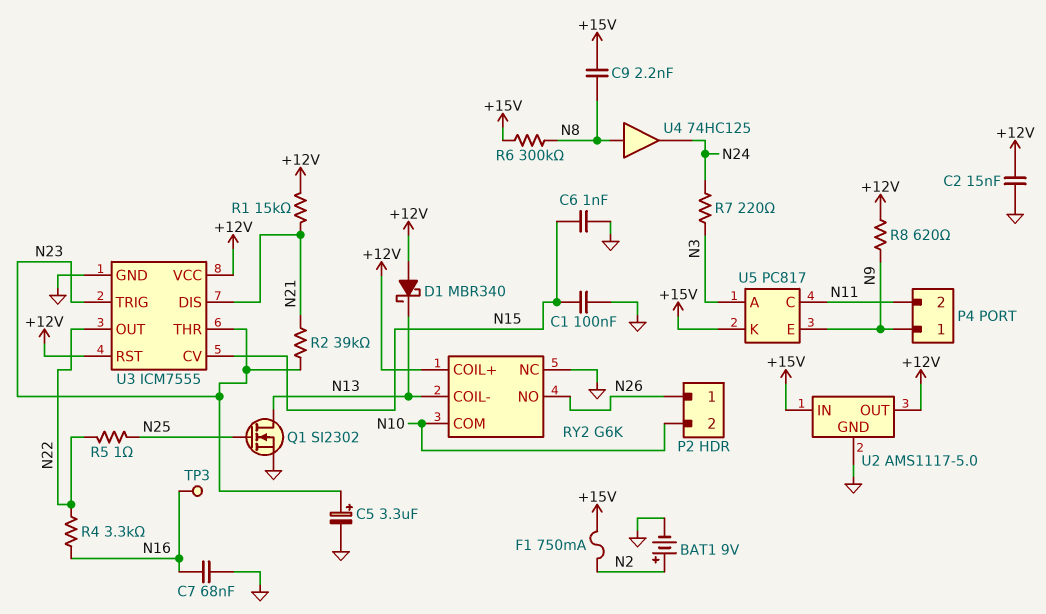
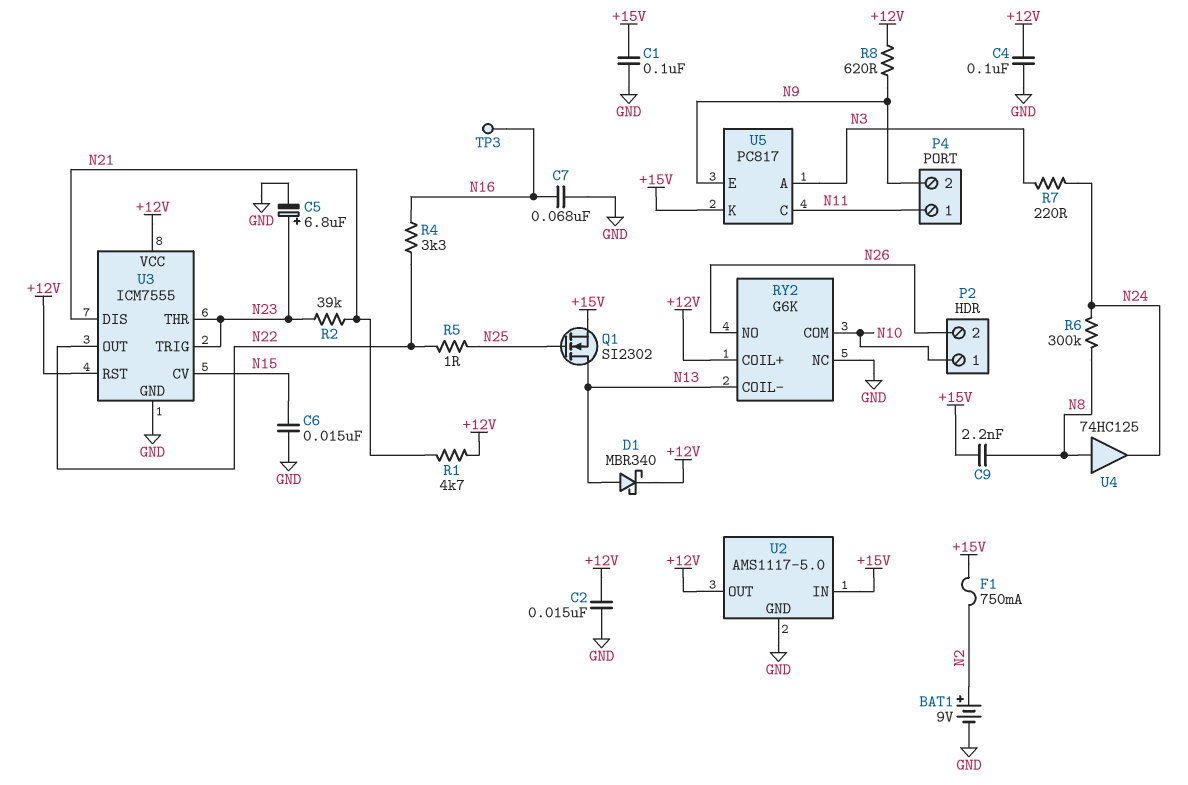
C1: 100nF (GND, N15) -> 100nF (+15V, GND)
C4: none -> 100nF (+12V, GND)
C5: 3.3uF (plus N23, minus GND) -> 6.8uF (plus N23, minus GND)
C6: 1nF (GND, N15) -> 15nF (GND, N15)
D1: schottky MBR340 (A +12V, K N13) -> schottky MBR340 (A N13, K +12V)
P2 pin 1: N26 -> N10
P2 pin 2: N10 -> N26
P4 pin 1: N9 -> N11
P4 pin 2: N11 -> N9
Q1: NMOS SI2302 (G N25, D N13, S GND) -> NMOS SI2302 (G N25, D N13, S +15V)
R1: 15k (+12V, N21) -> 4.7k (+12V, N21)
R6: 300k (+15V, N8) -> 300k (N8, N24)

